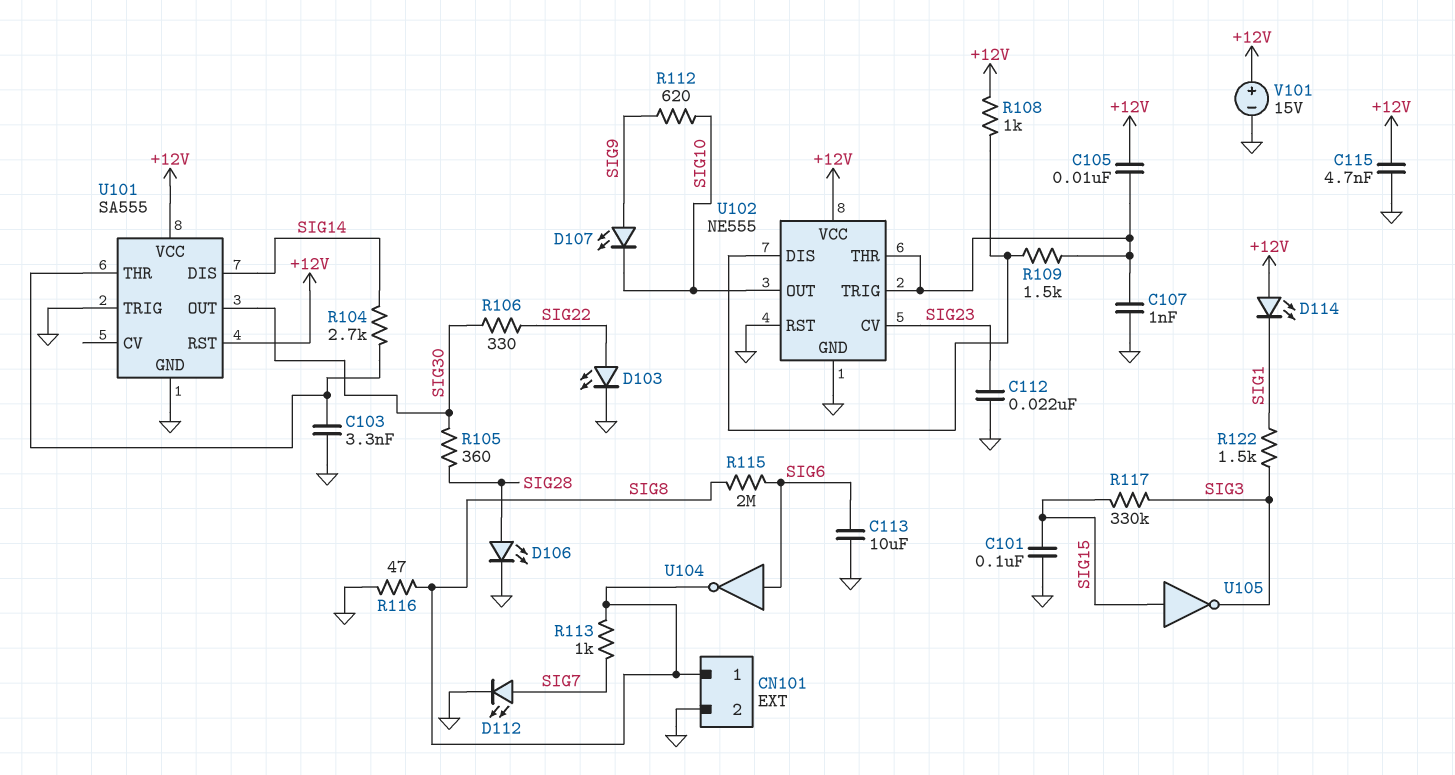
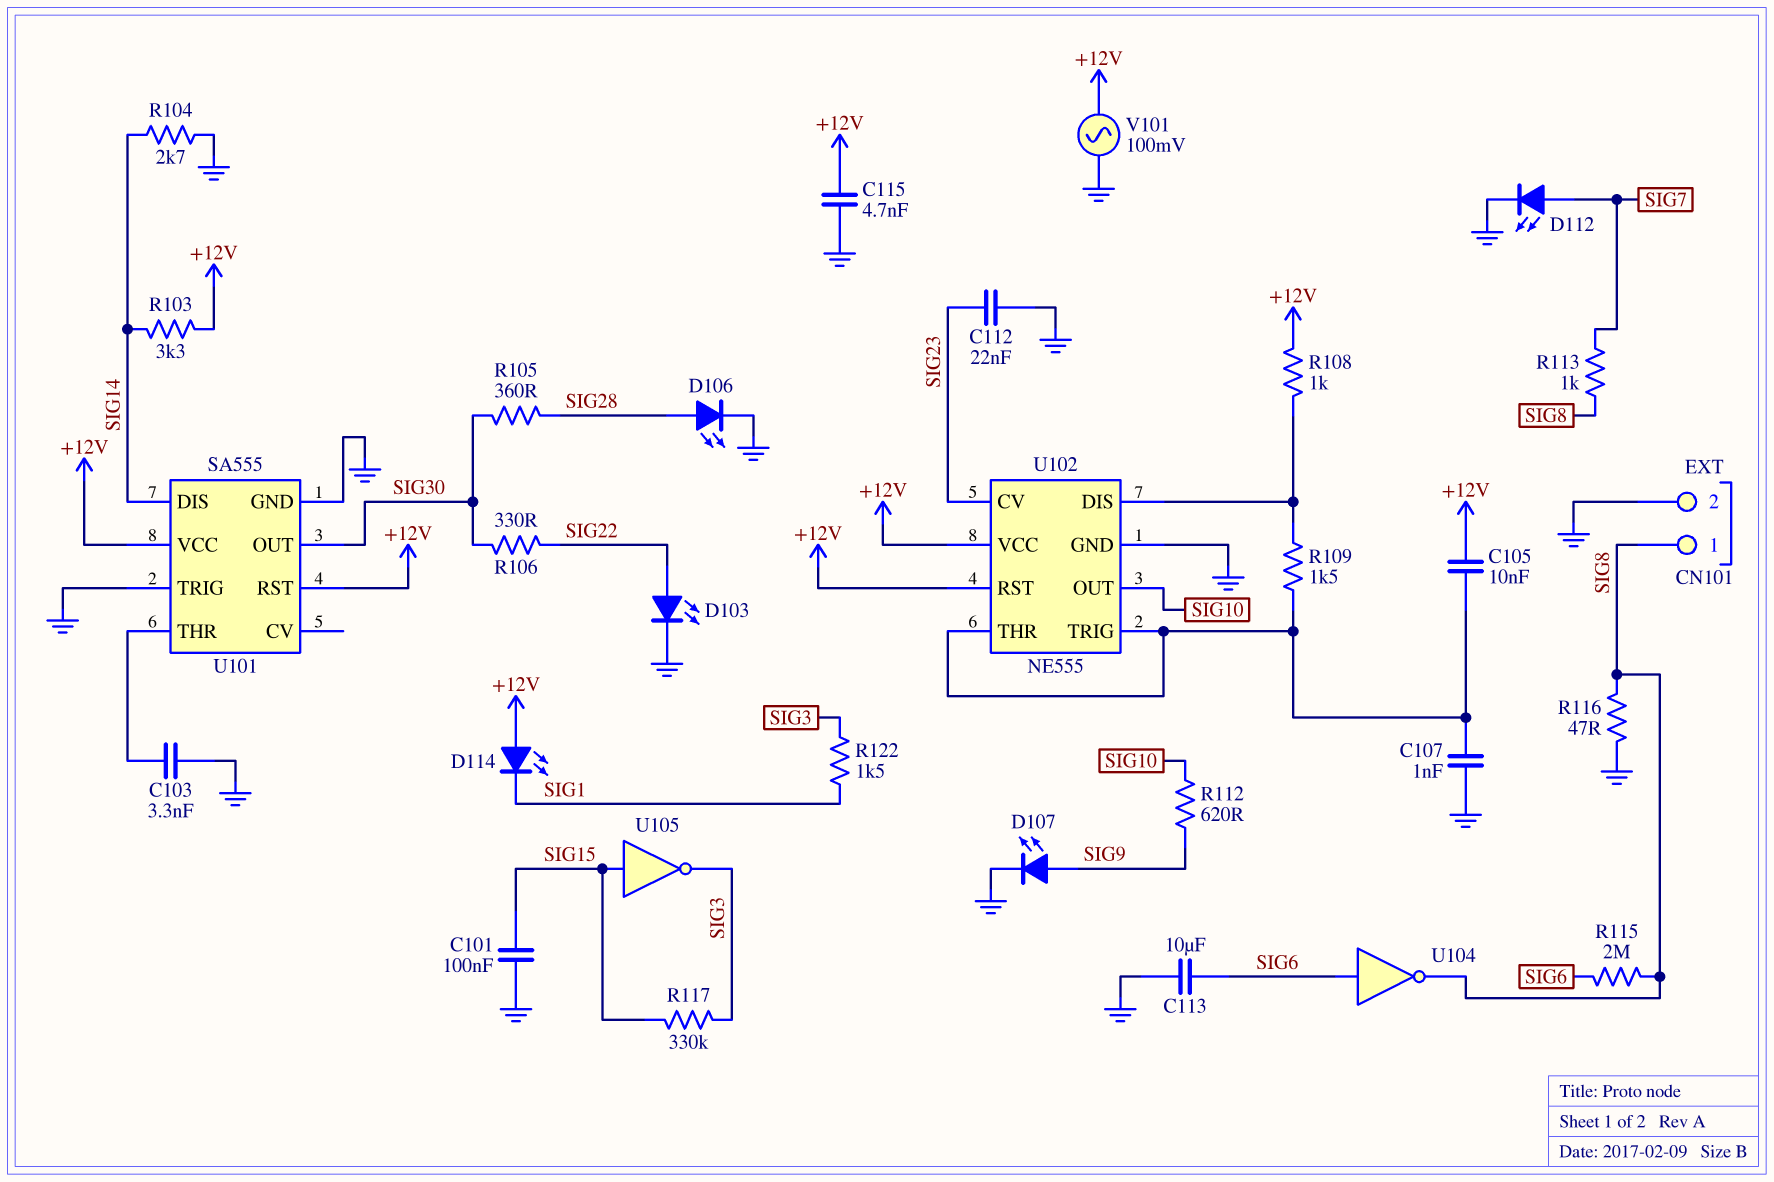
D107: LED (A SIG9, K SIG10) -> LED (A SIG9, K GND)
R103: none -> 3.3k (+12V, SIG14)
R104: 2.7k (SIG14, U101/THR) -> 2.7k (GND, SIG14)
U102 pin RST: GND -> +12V
V101: 15V (plus +12V, minus GND) -> AC 100mV (+12V, GND)

